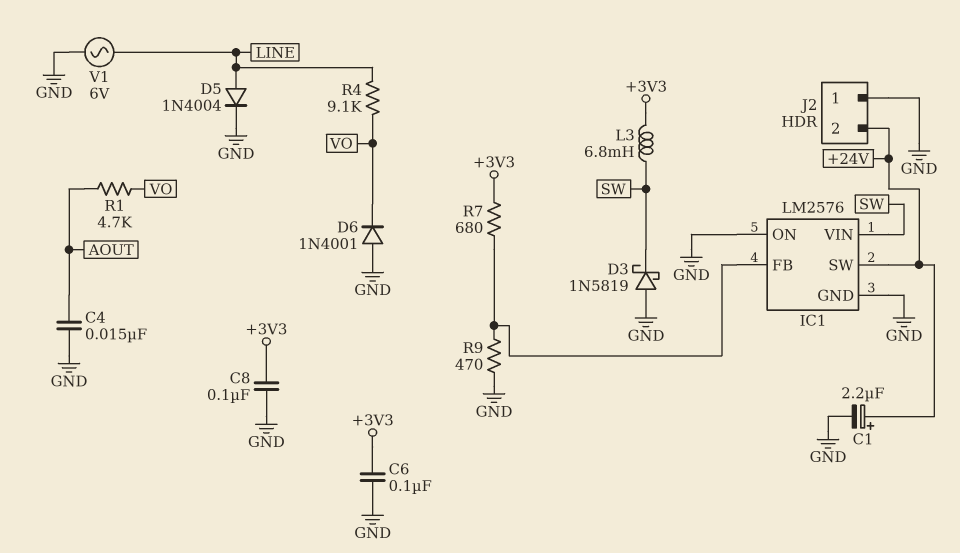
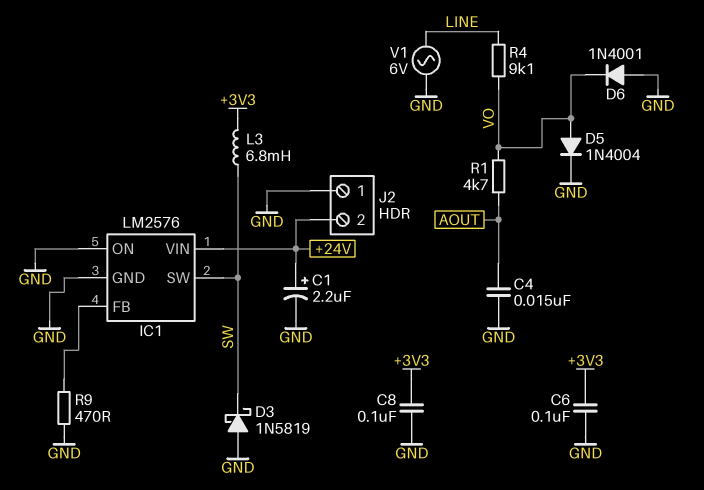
D5: diode 1N4004 (A LINE, K GND) -> diode 1N4004 (A VO, K GND)
IC1 pin SW: +24V -> SW
IC1 pin VIN: SW -> +24V
R7: 680 (+3V3, IC1/FB) -> none

